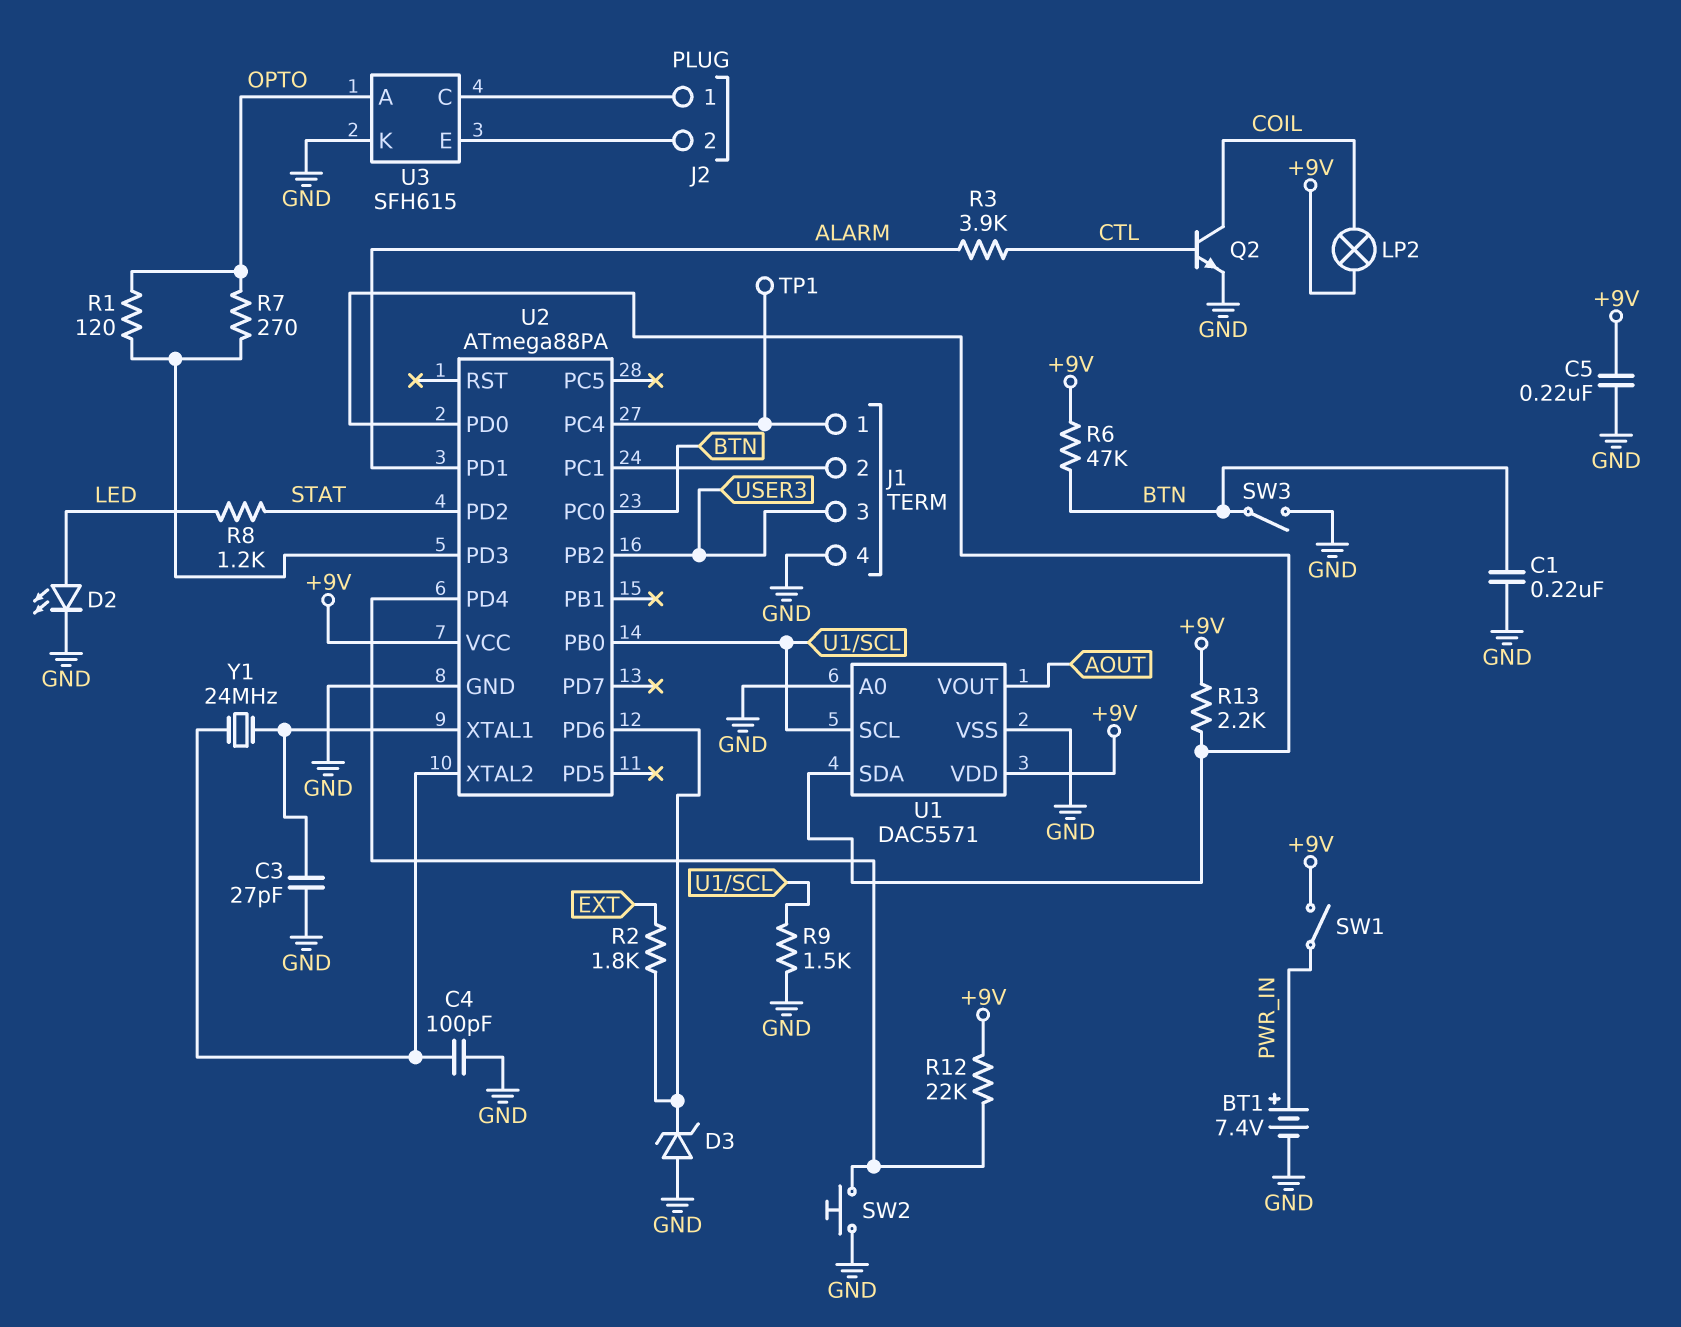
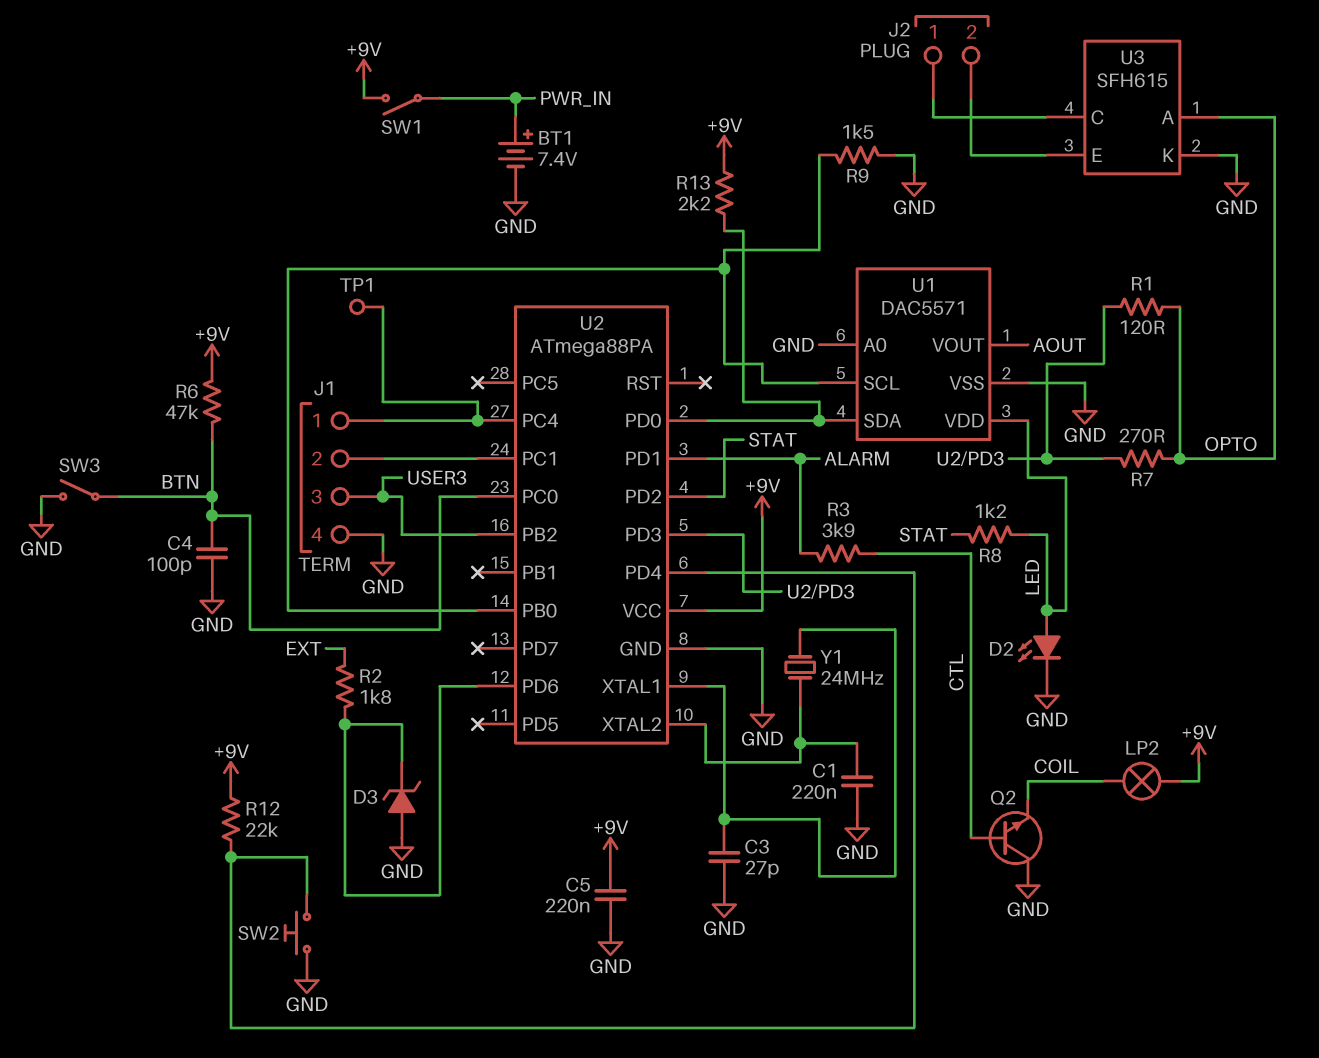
C1: 220nF (BTN, GND) -> 220nF (GND, U2/XTAL2)
C4: 100pF (GND, U2/XTAL2) -> 100pF (BTN, GND)
Q2: NPN (B CTL, C COIL, E GND) -> NPN (B CTL, C GND, E COIL)
U1 pin VDD: +9V -> LED

